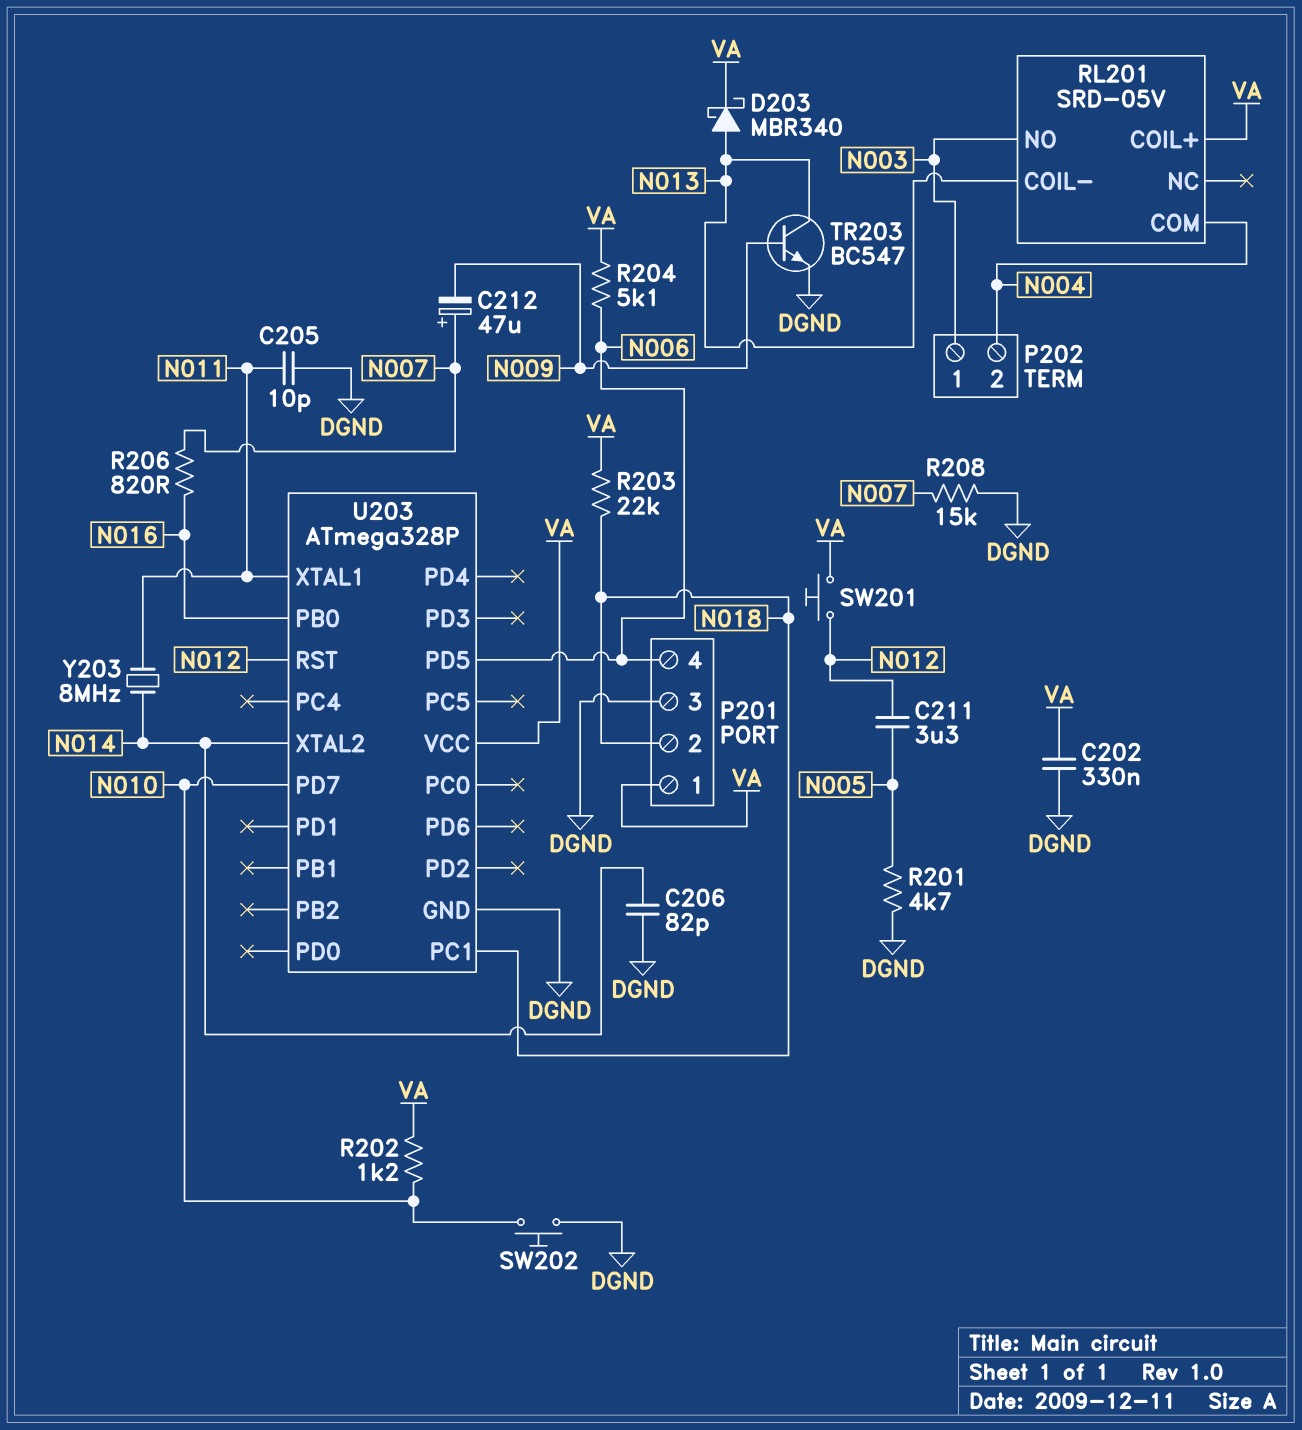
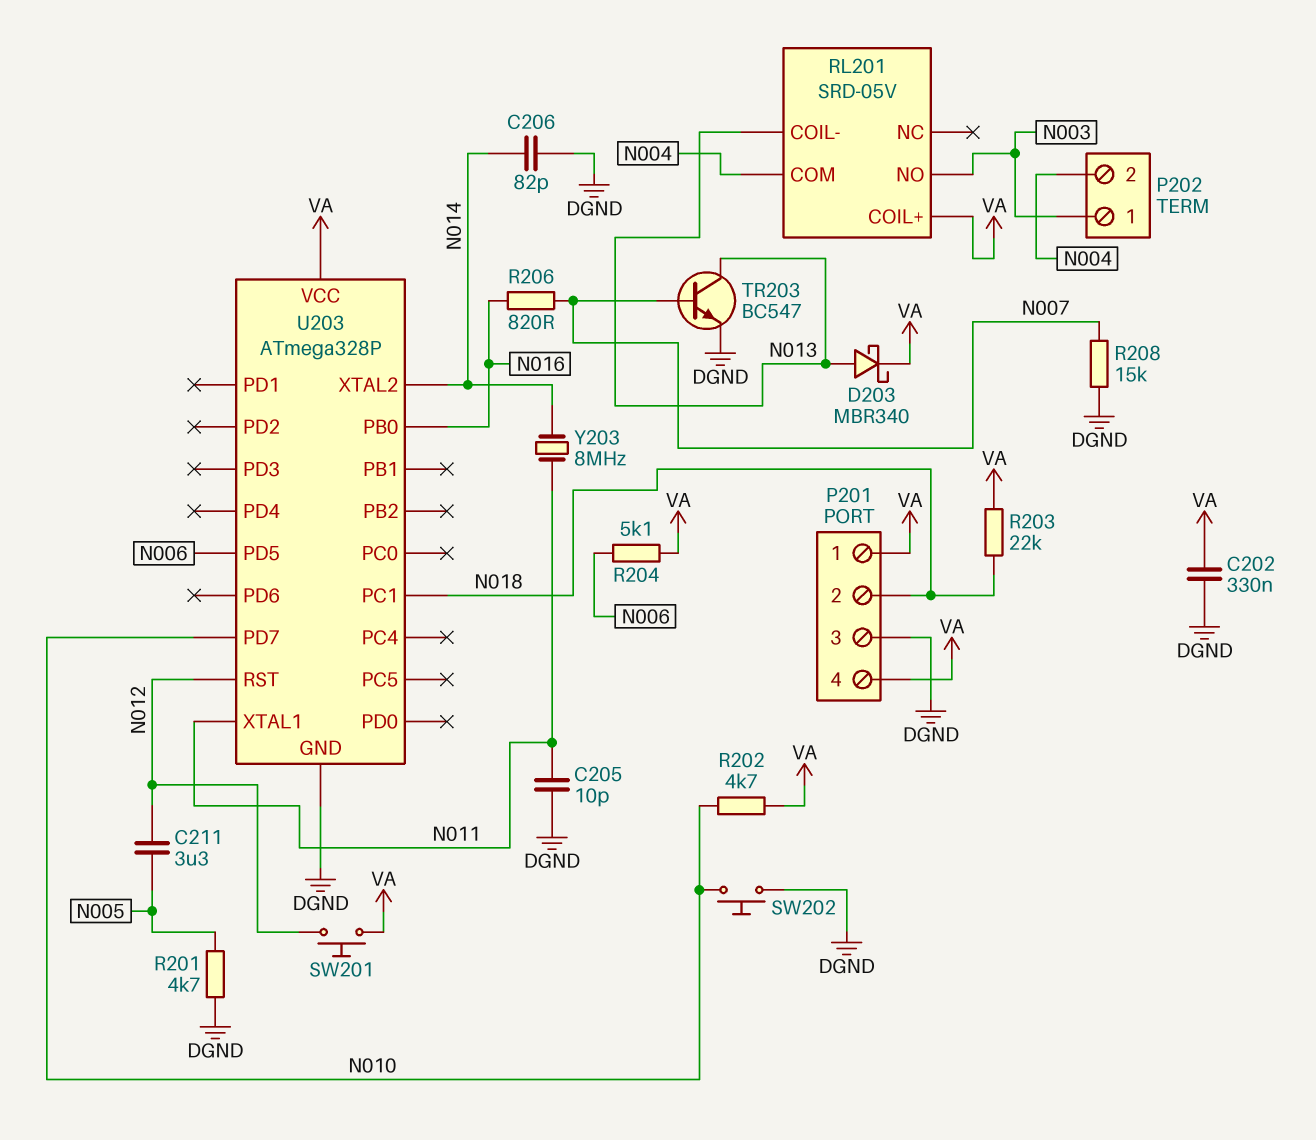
C212: 47uF (plus N007, minus N009) -> none
P201 pin 4: N006 -> VA
R202: 1.2k (N010, VA) -> 4.7k (N010, VA)
TR203: NPN BC547 (B N009, C N013, E DGND) -> NPN BC547 (B N007, C N013, E DGND)

